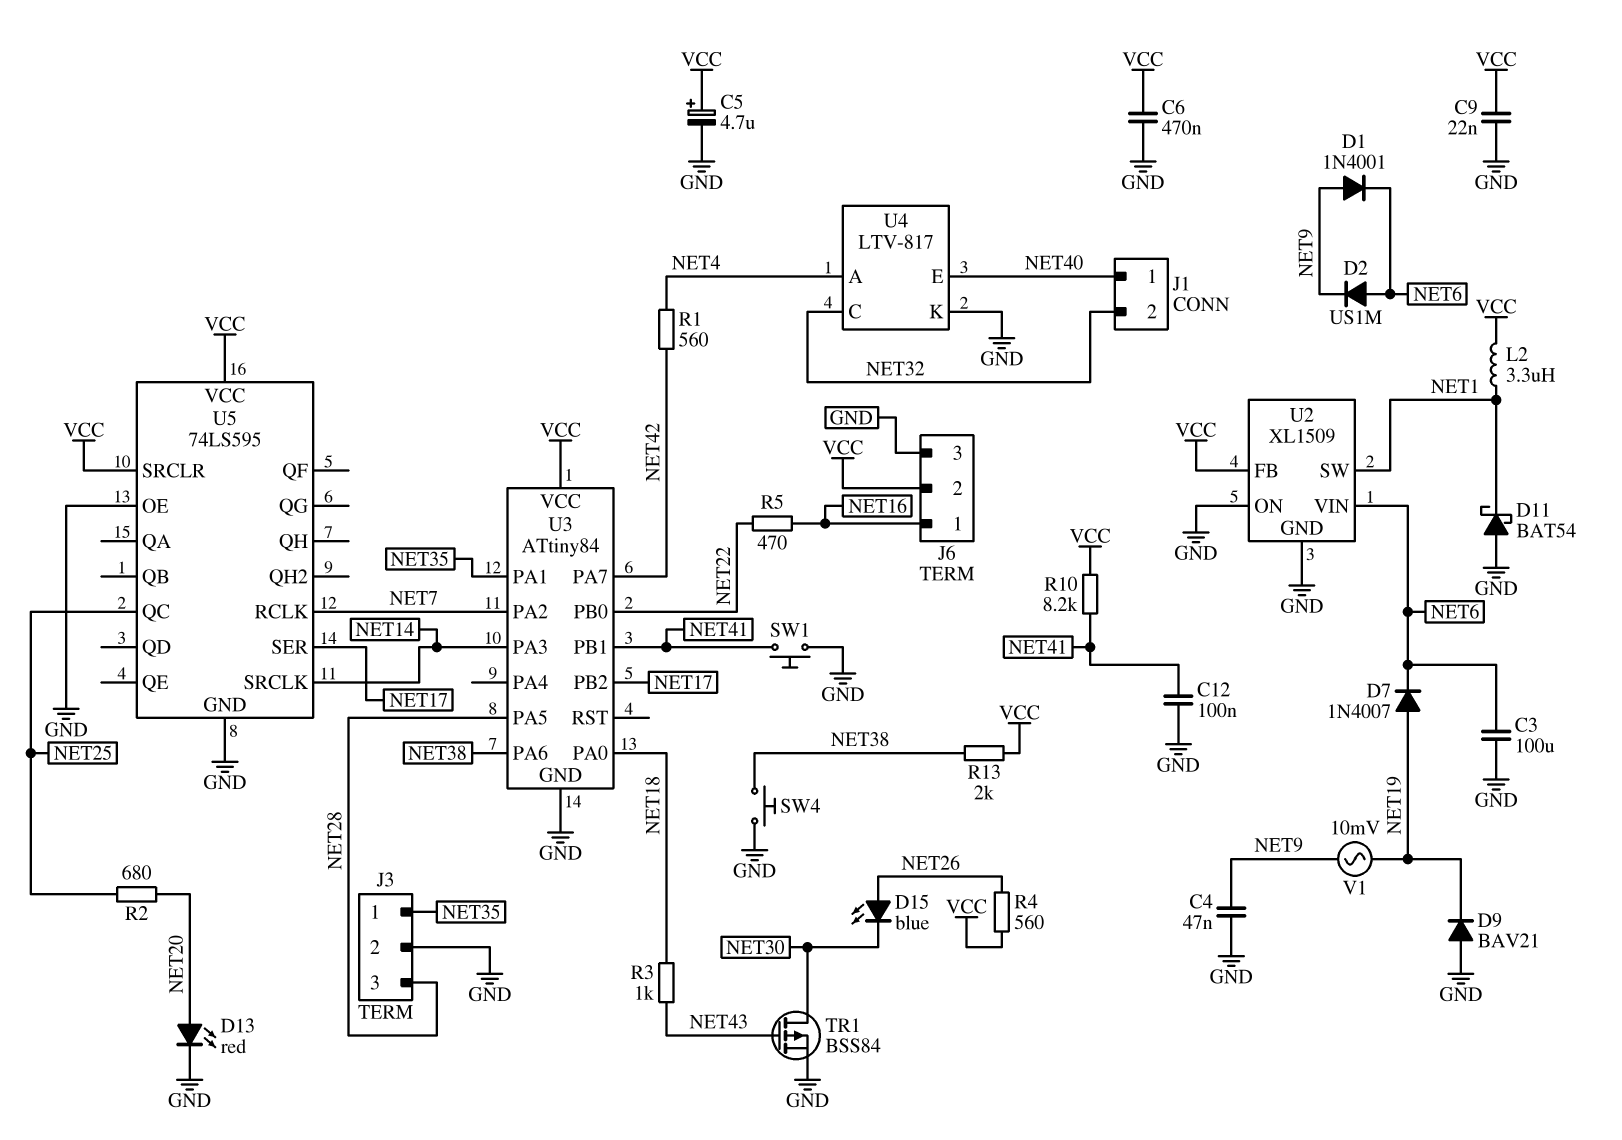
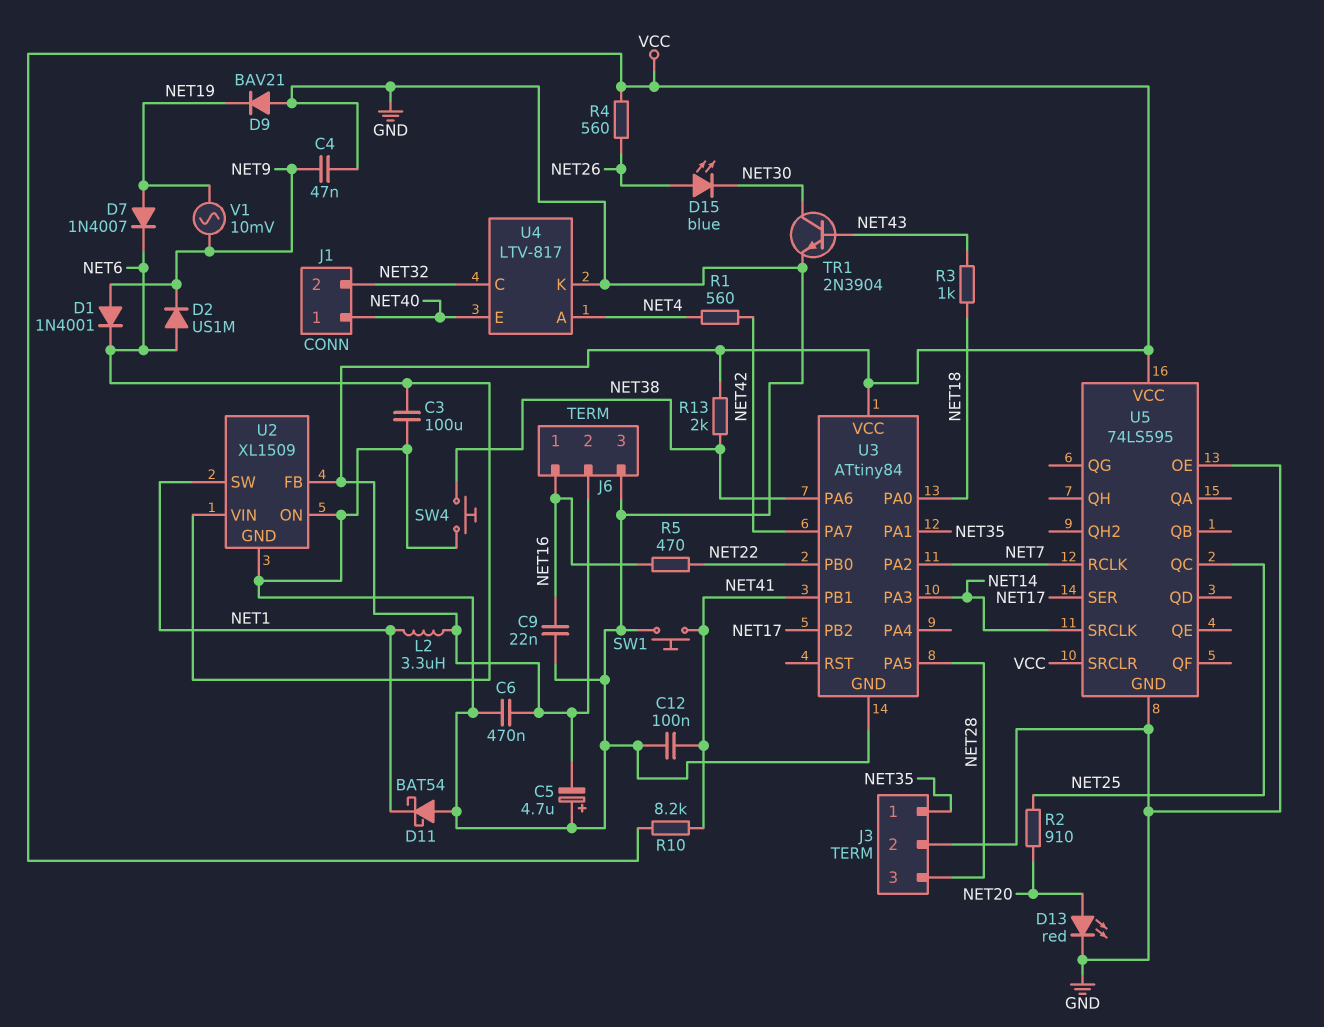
C5: 4.7uF (plus VCC, minus GND) -> 4.7uF (plus GND, minus VCC)
C9: 22nF (GND, VCC) -> 22nF (GND, NET16)
R2: 680 (NET20, NET25) -> 910 (NET20, NET25)
TR1: PMOS BSS84 (G NET43, D NET30, S GND) -> NPN 2N3904 (B NET43, C NET30, E GND)

